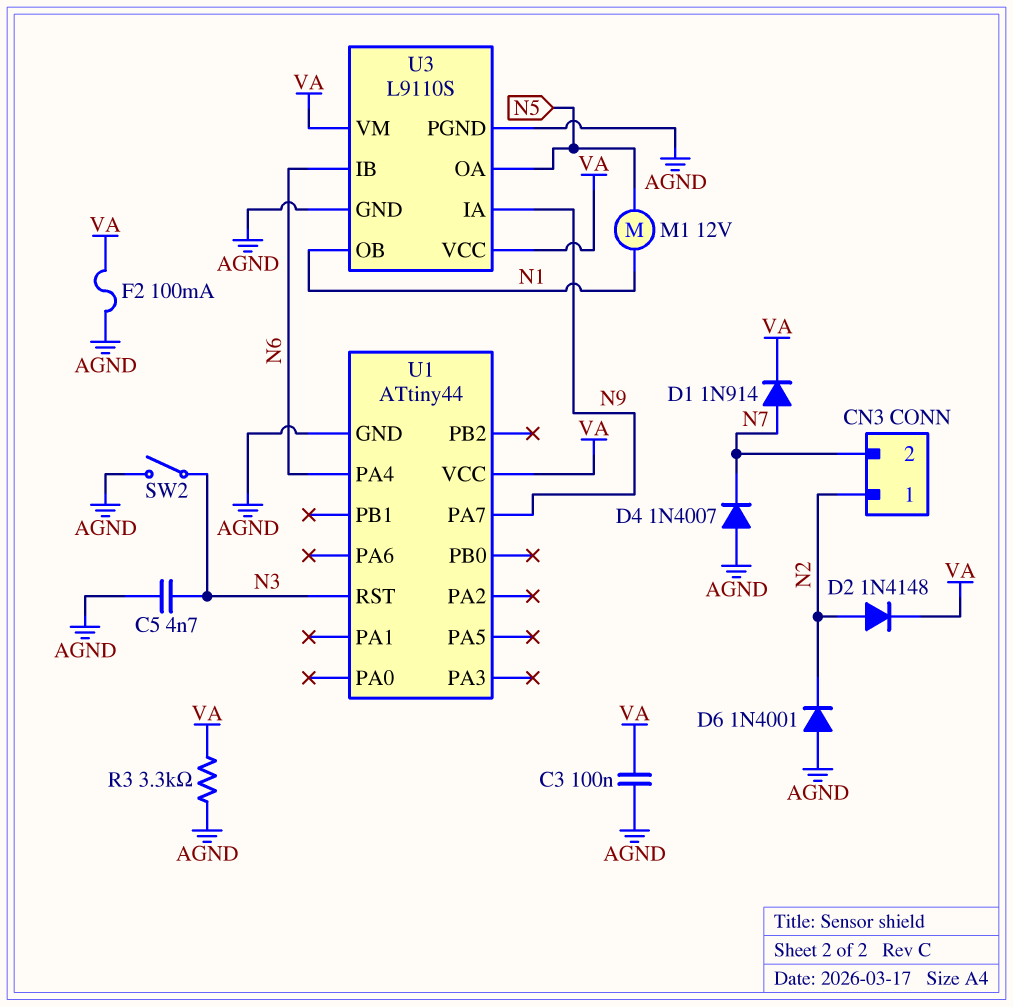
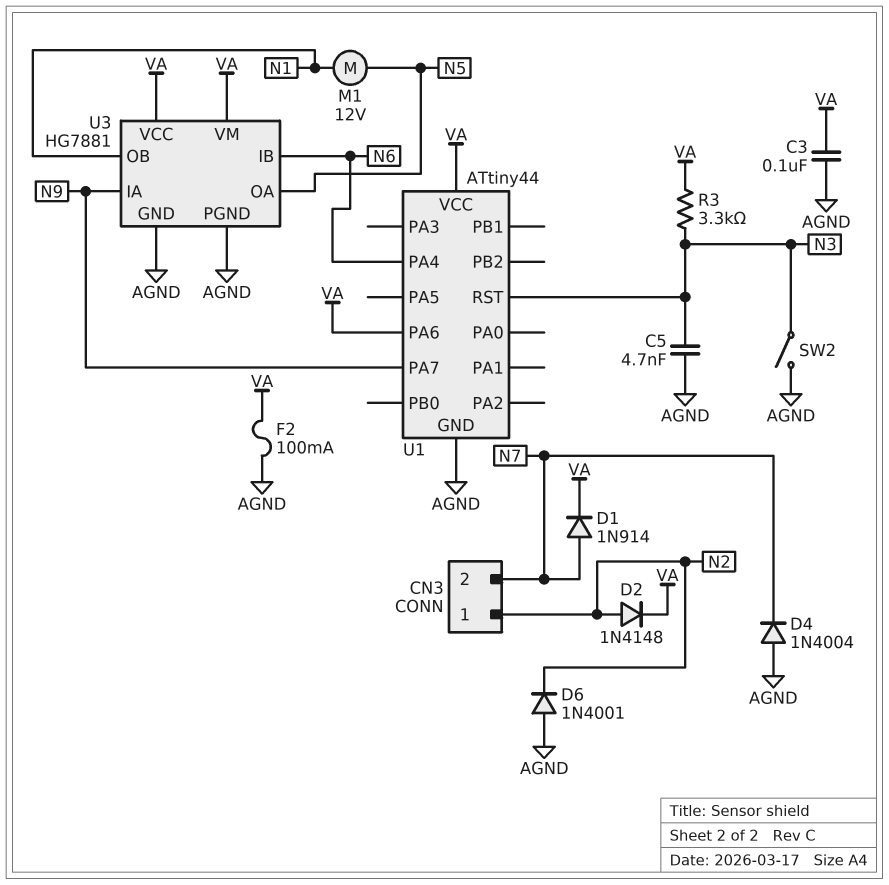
D4: diode 1N4007 (A AGND, K N7) -> diode 1N4004 (A AGND, K N7)
R3: 3.3k (AGND, VA) -> 3.3k (N3, VA)
U1 pin PA6: none -> VA
U3: L9110S -> HG7881

